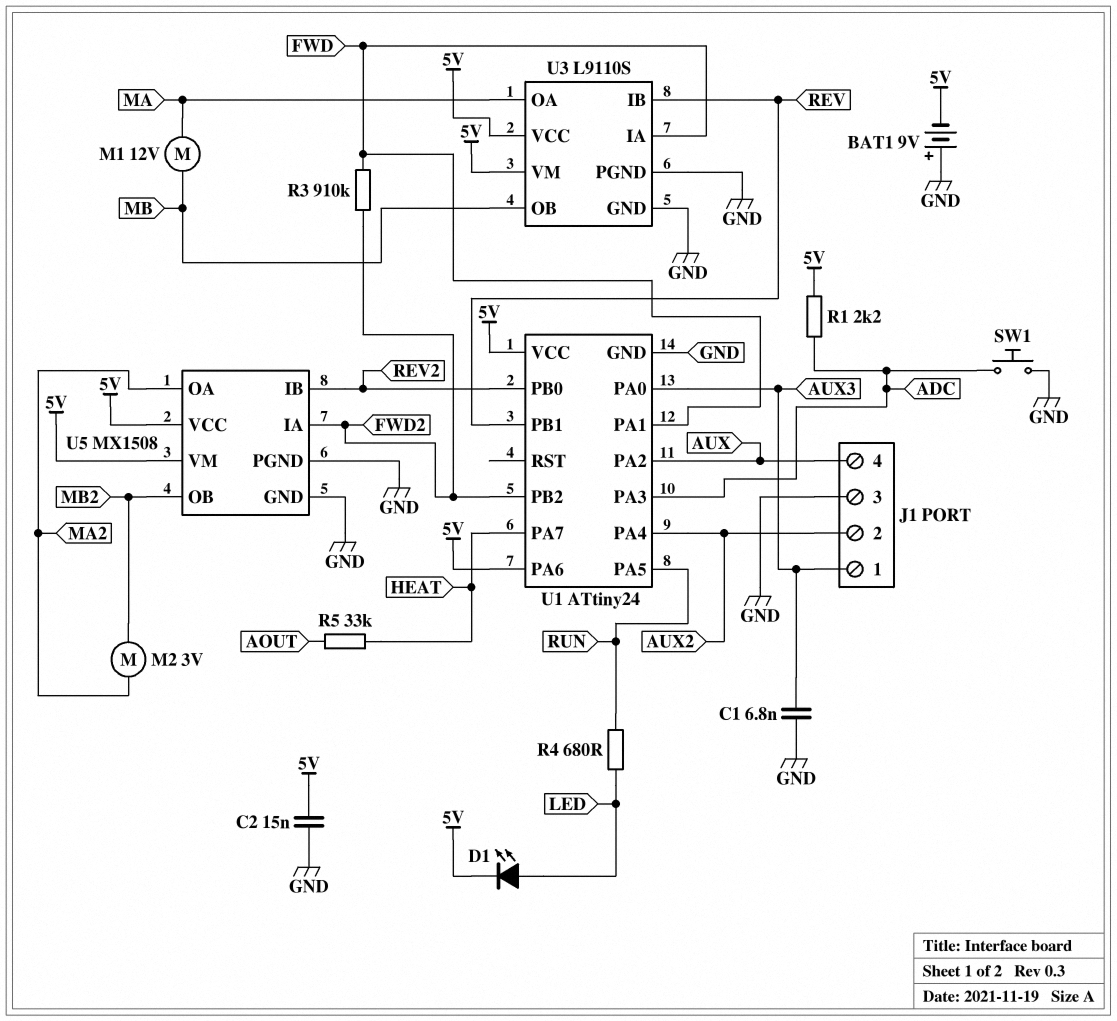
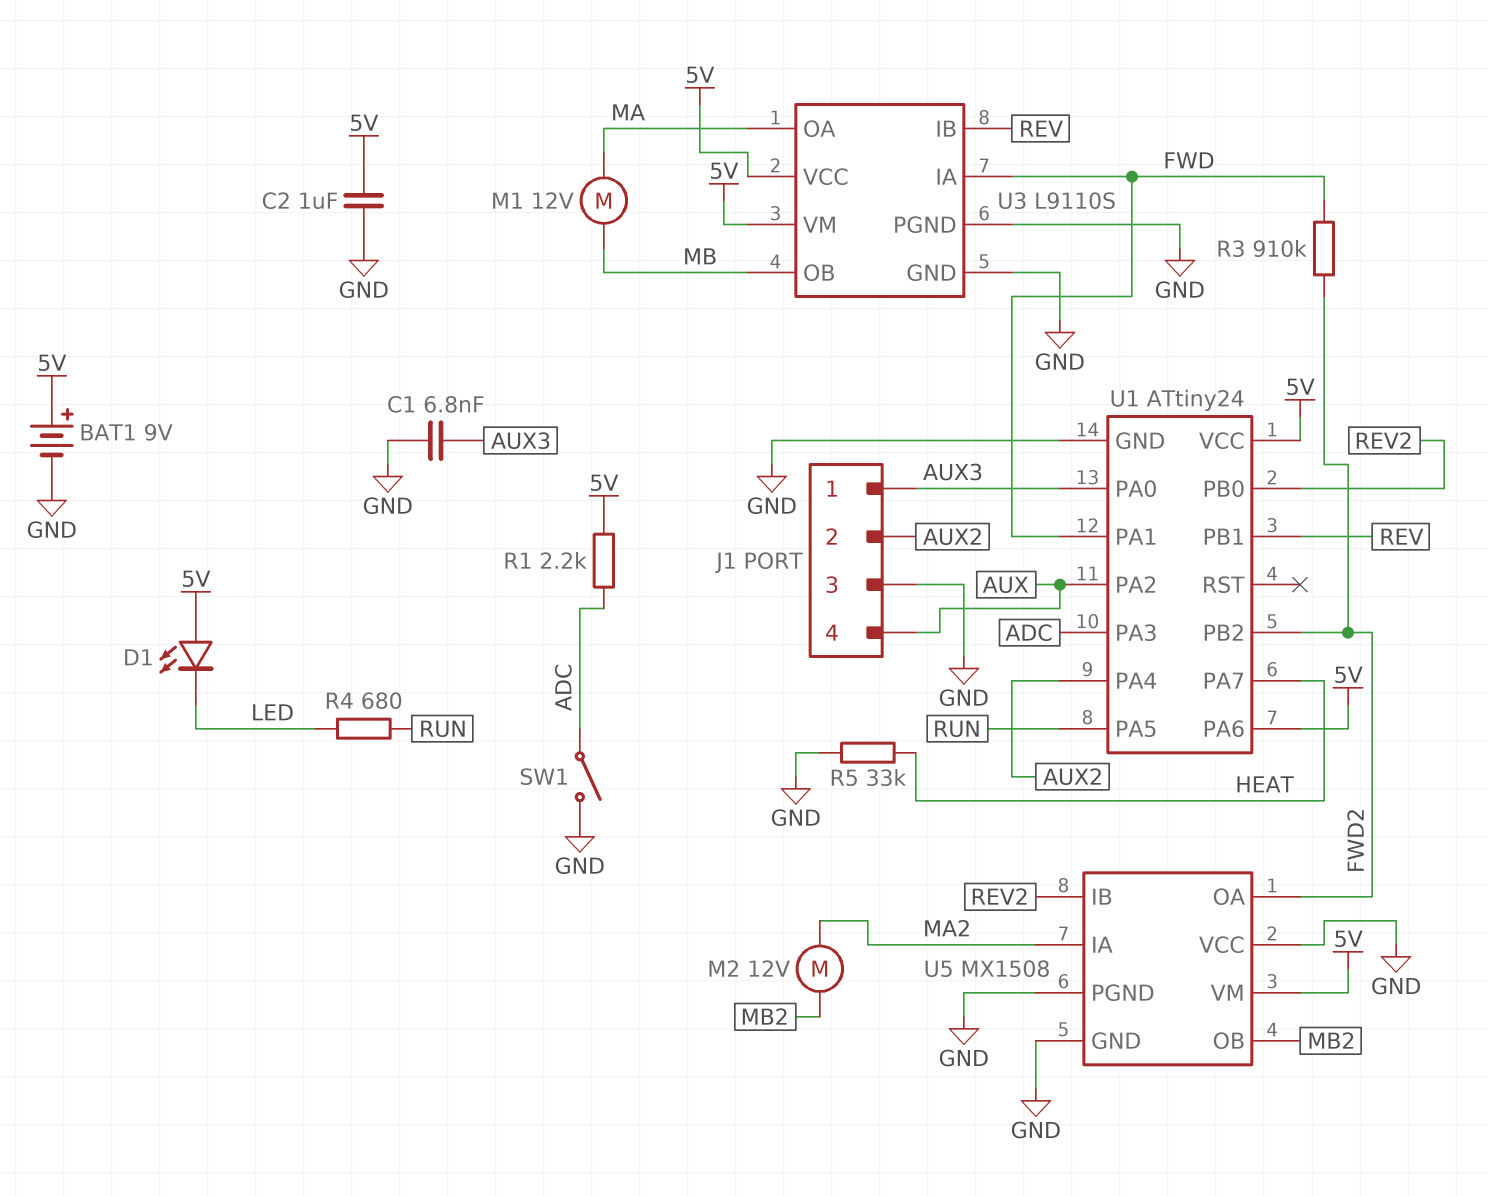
BAT1: 9V (plus GND, minus 5V) -> 9V (plus 5V, minus GND)
C2: 15nF (5V, GND) -> 1uF (5V, GND)
D1: LED (A LED, K 5V) -> LED (A 5V, K LED)
M2: motor 3V (MA2, MB2) -> motor 12V (MA2, MB2)
R5: 33k (AOUT, HEAT) -> 33k (GND, HEAT)
SW1: button (ADC, GND) -> switch (ADC, GND)
U5 pin IA: FWD2 -> MA2
U5 pin OA: MA2 -> FWD2
U5 pin VCC: 5V -> GND

